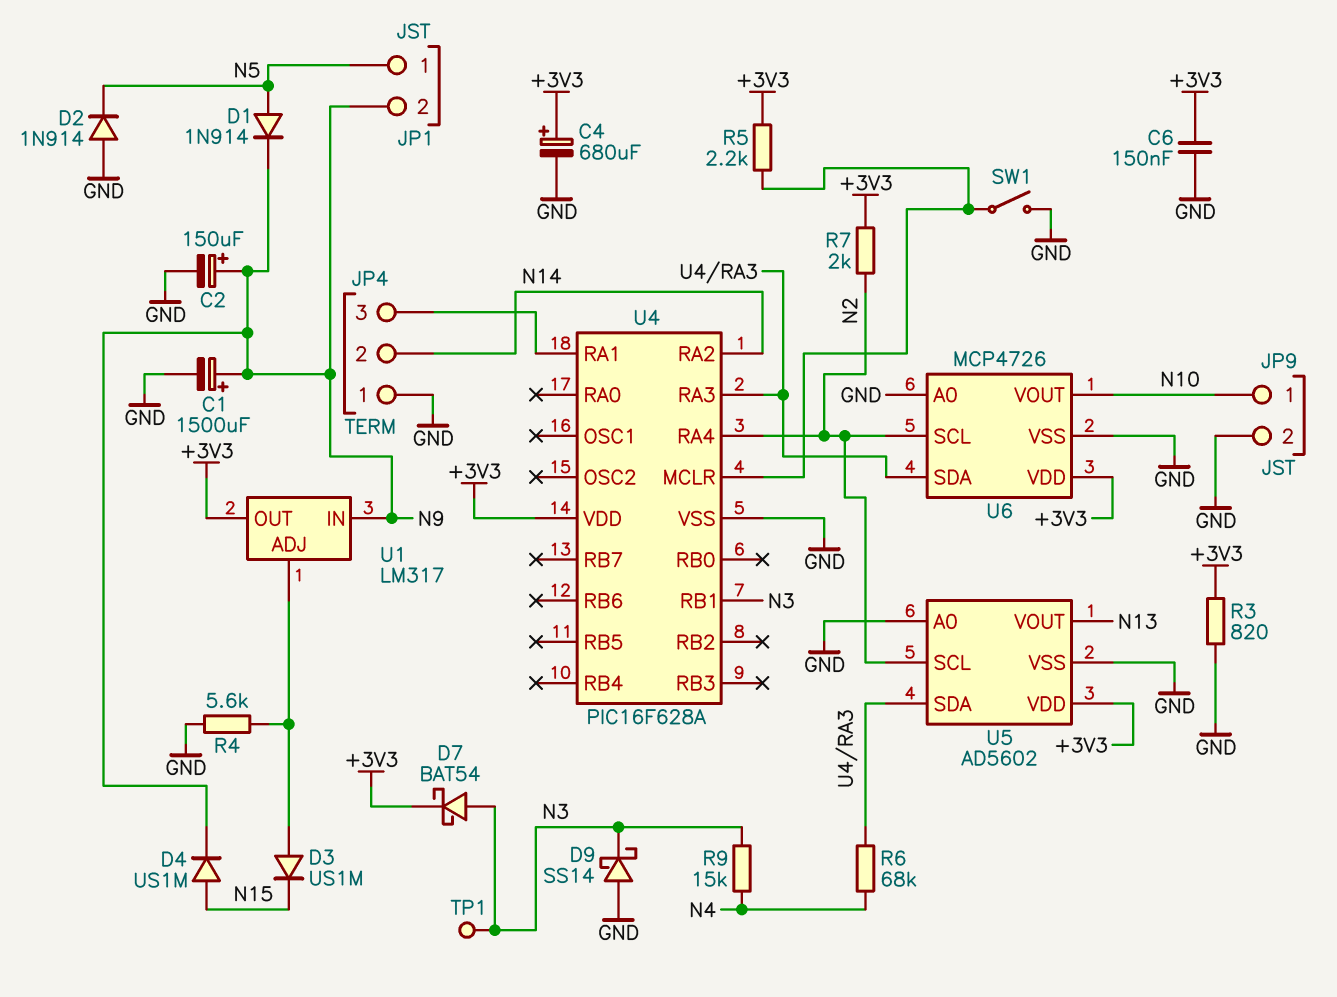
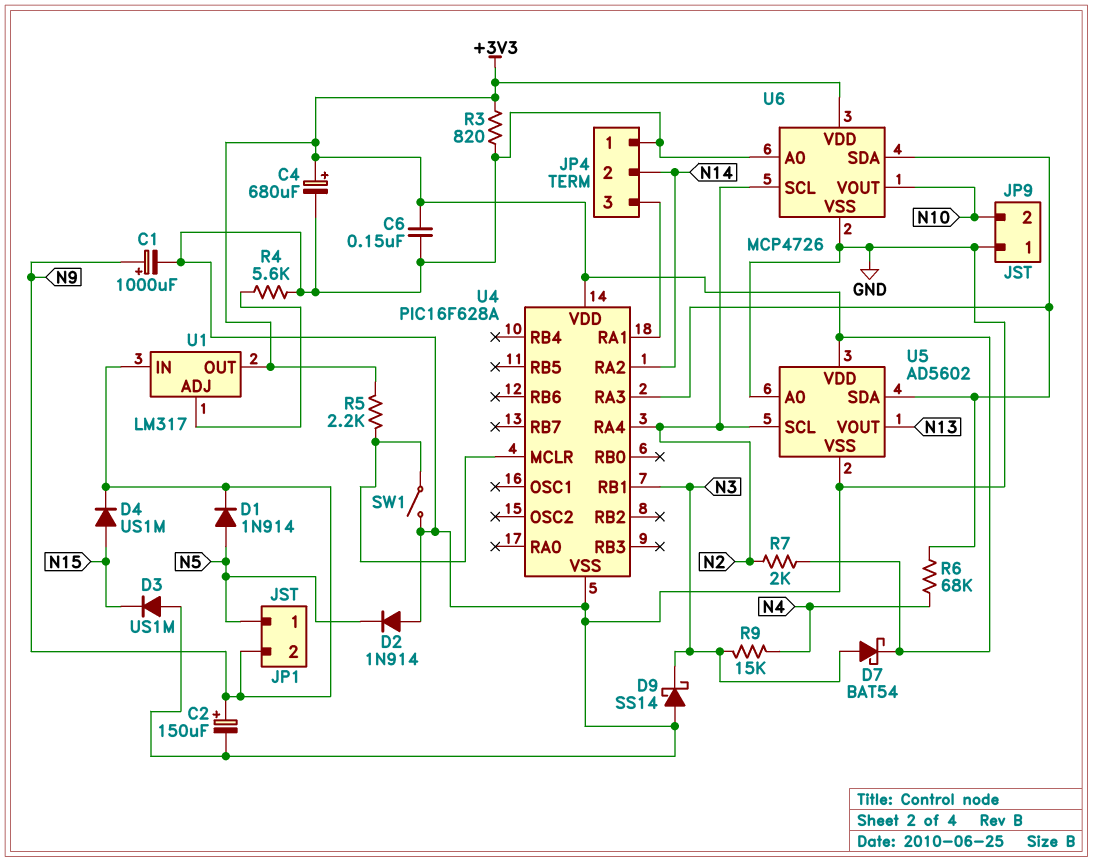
C1: 1500uF (plus N9, minus GND) -> 1000uF (plus N9, minus GND)
D3: diode US1M (A U1/ADJ, K N15) -> diode US1M (A GND, K N15)
JP9 pin 1: N10 -> GND
JP9 pin 2: GND -> N10
TP1: test point (N3) -> none

